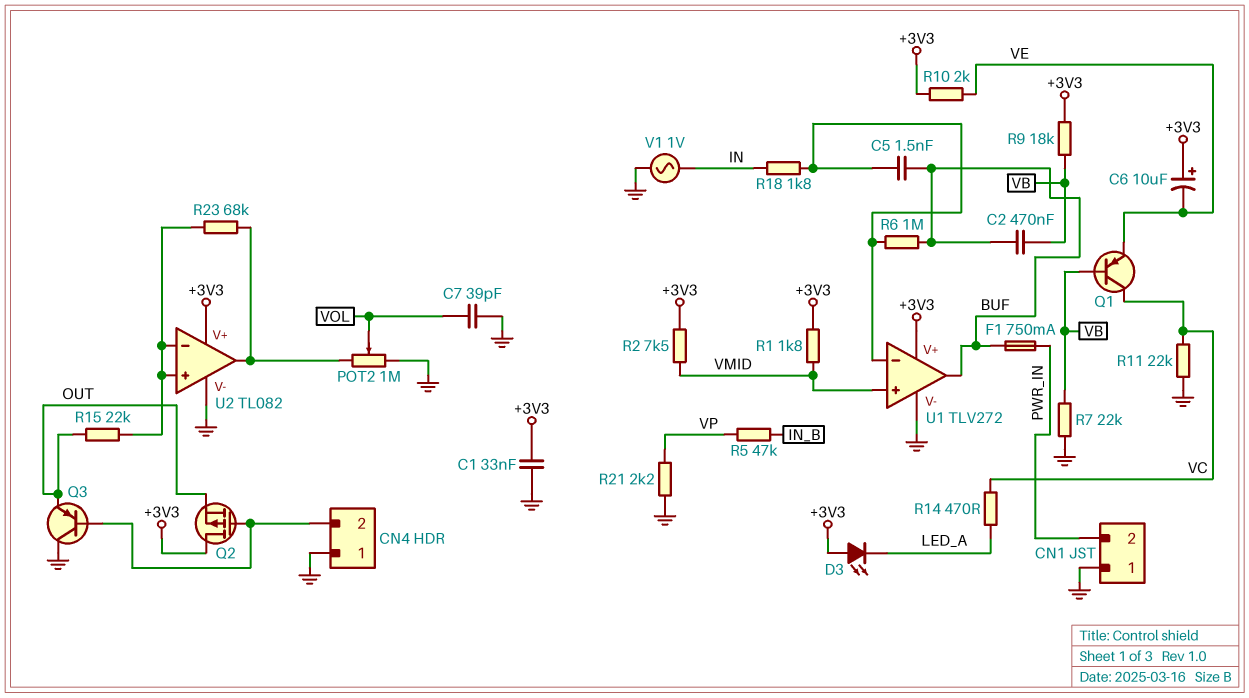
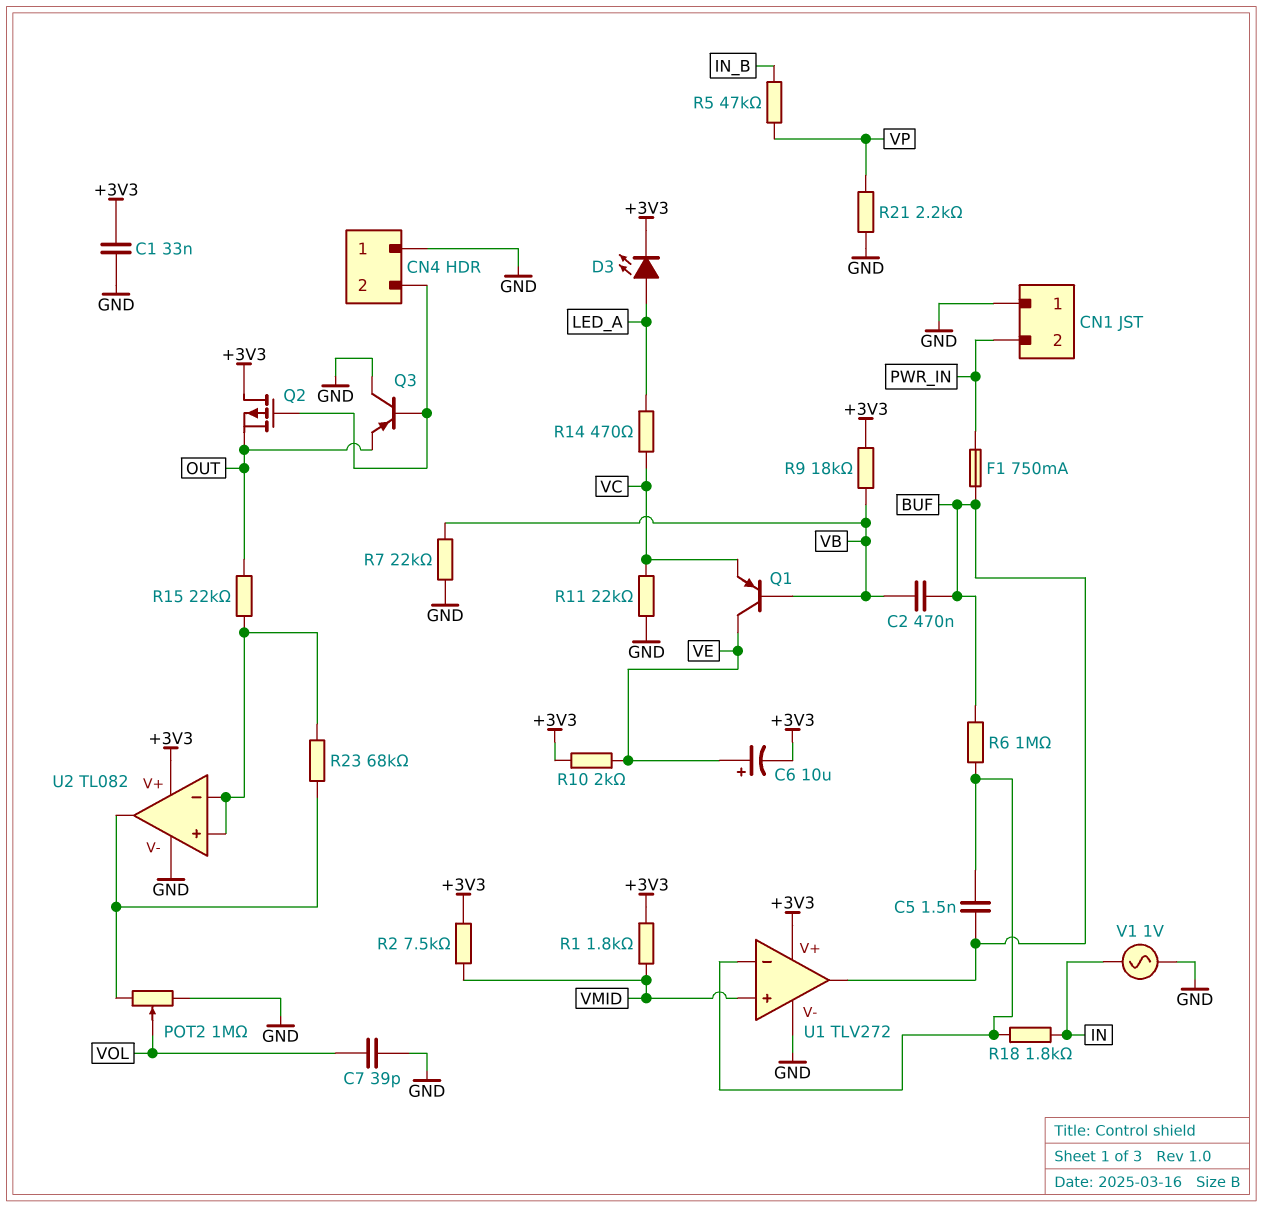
C6: 10uF (plus +3V3, minus VE) -> 10uF (plus VE, minus +3V3)
D3: LED (A +3V3, K LED_A) -> LED (A LED_A, K +3V3)
Q1: PNP (B VB, C VC, E VE) -> PNP (B VB, C VE, E VC)

